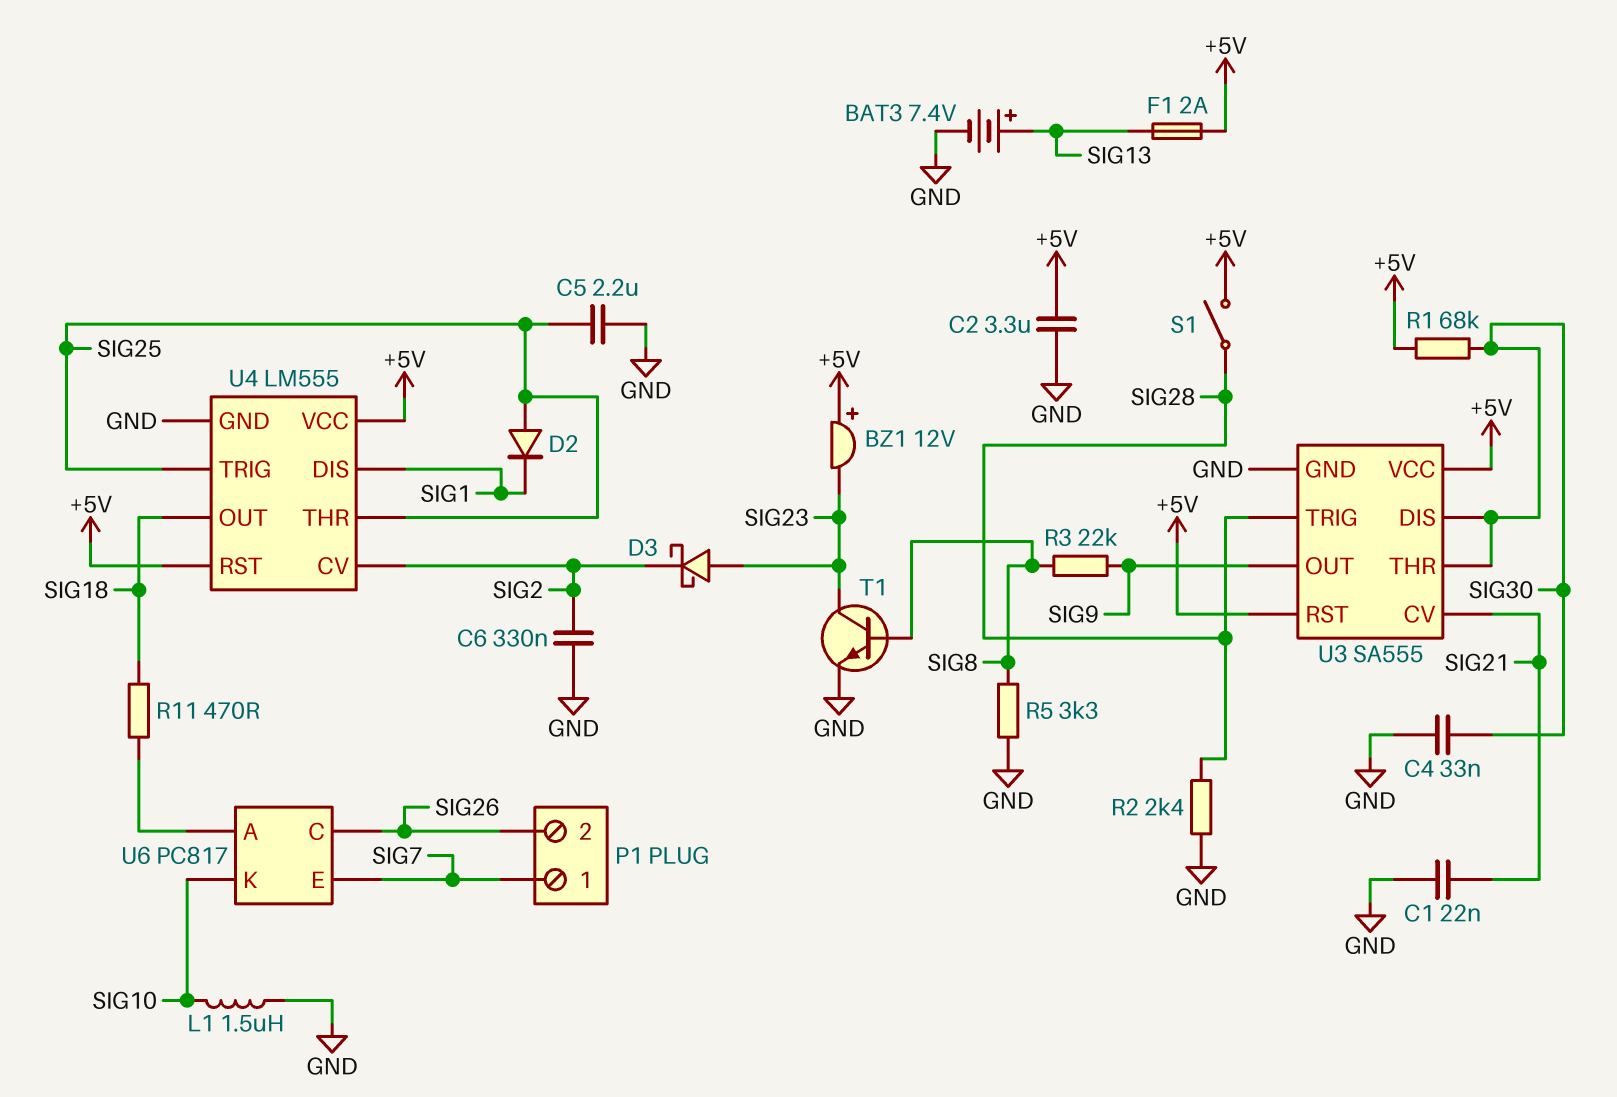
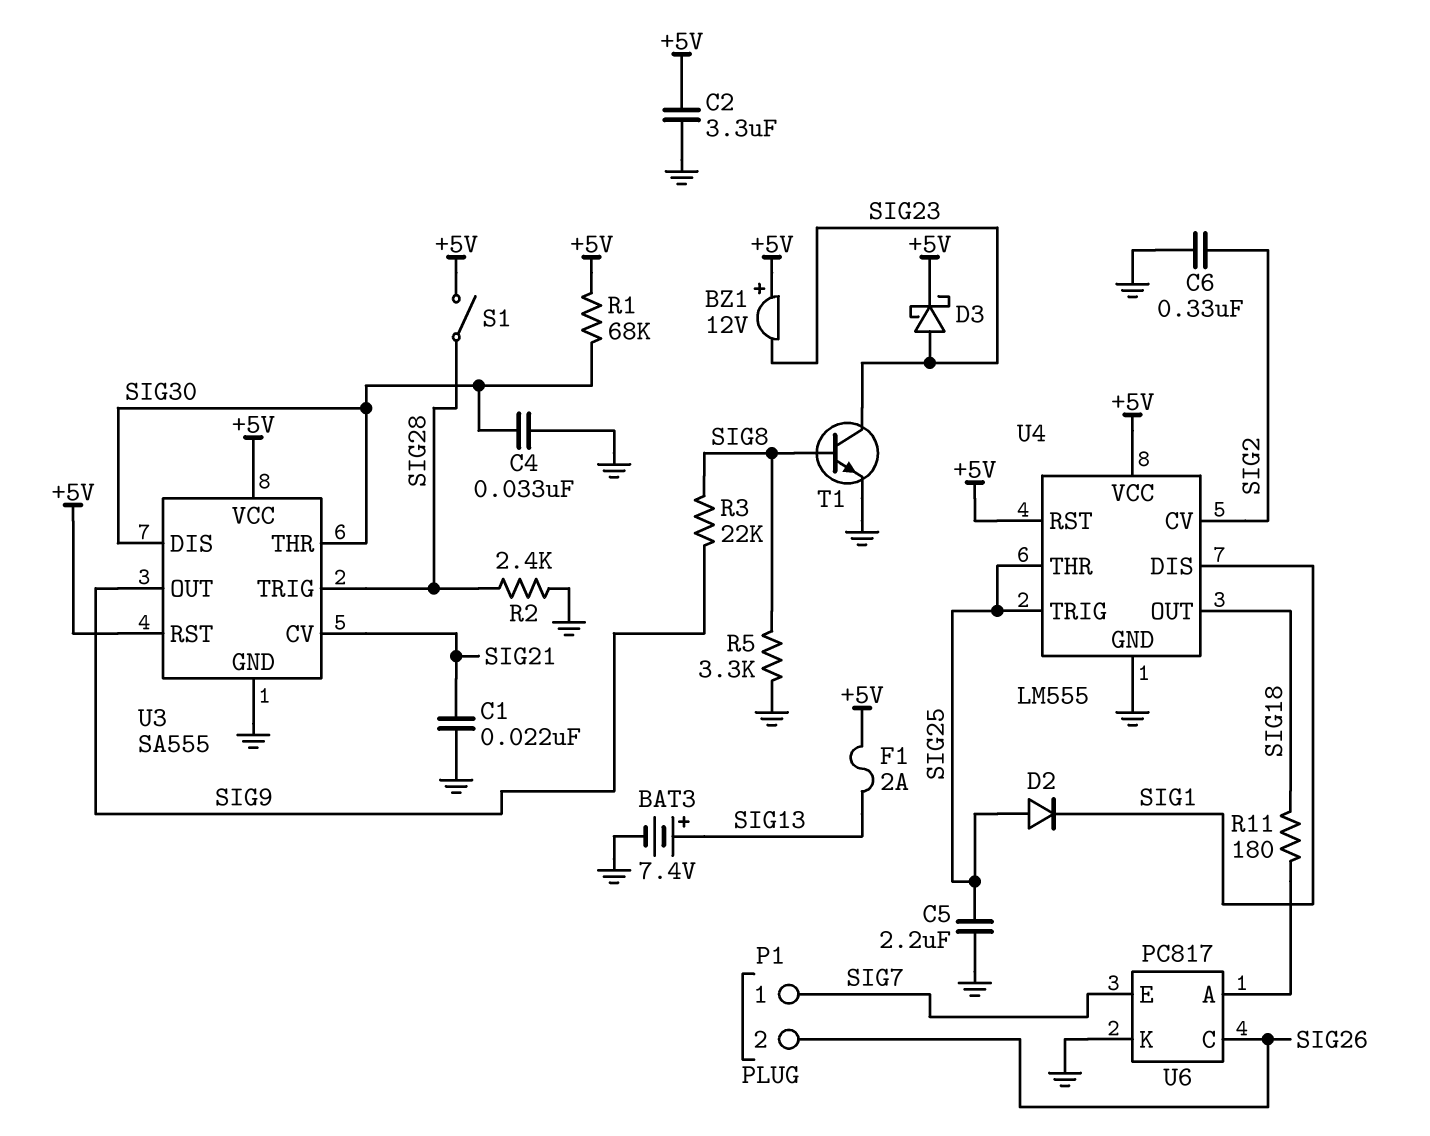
D3: schottky (A SIG23, K SIG2) -> schottky (A SIG23, K +5V)
L1: 1.5uH (GND, SIG10) -> none
R11: 470 (SIG18, U6/A) -> 180 (SIG18, U6/A)
U6 pin K: SIG10 -> GND

